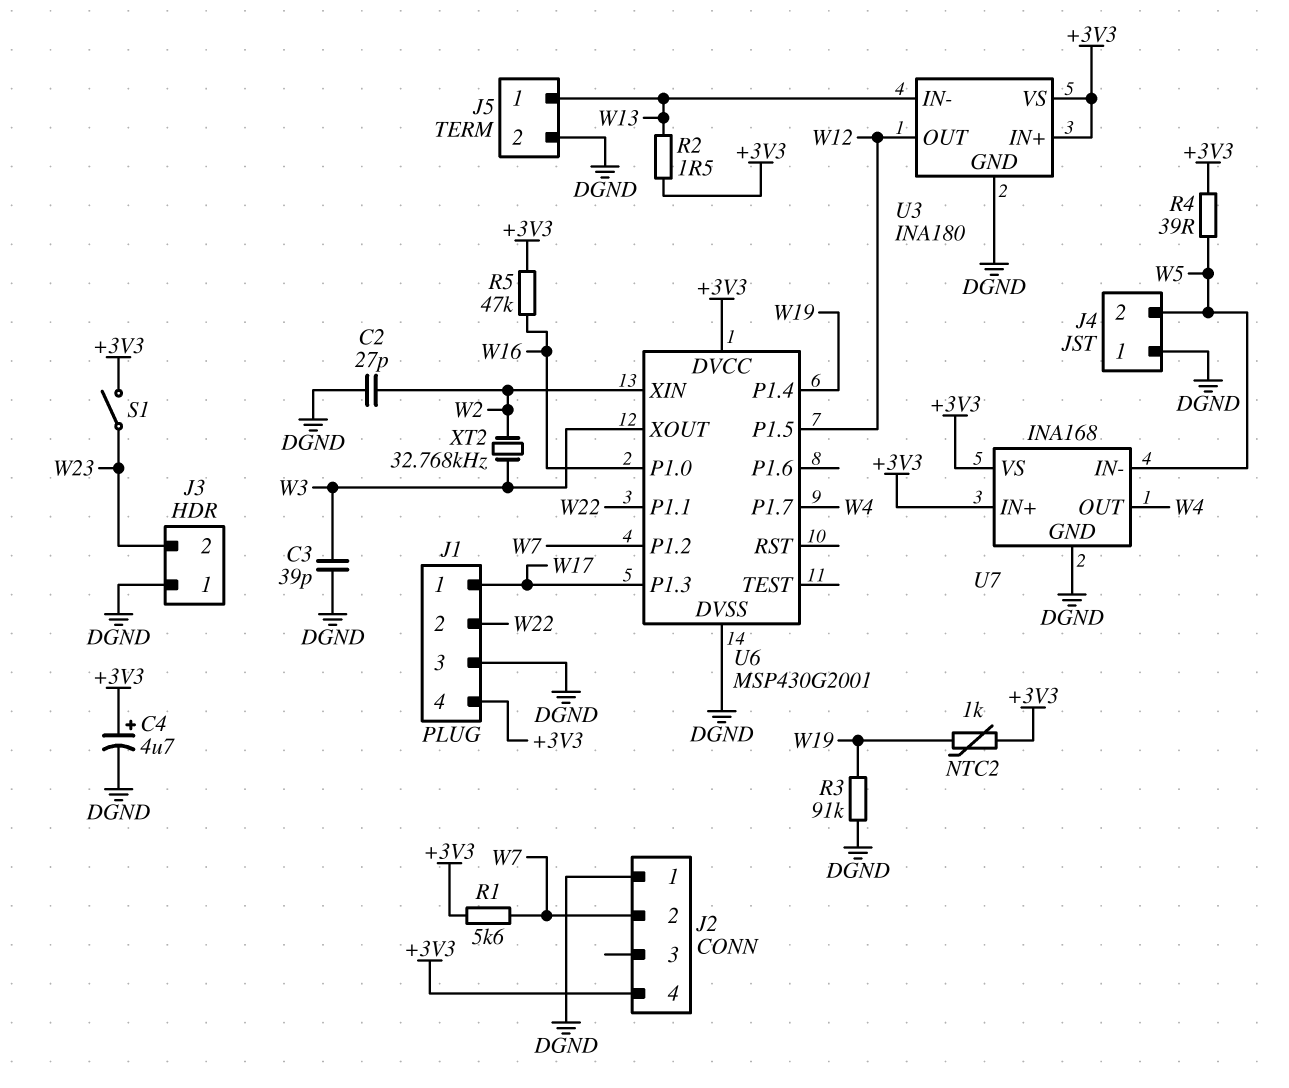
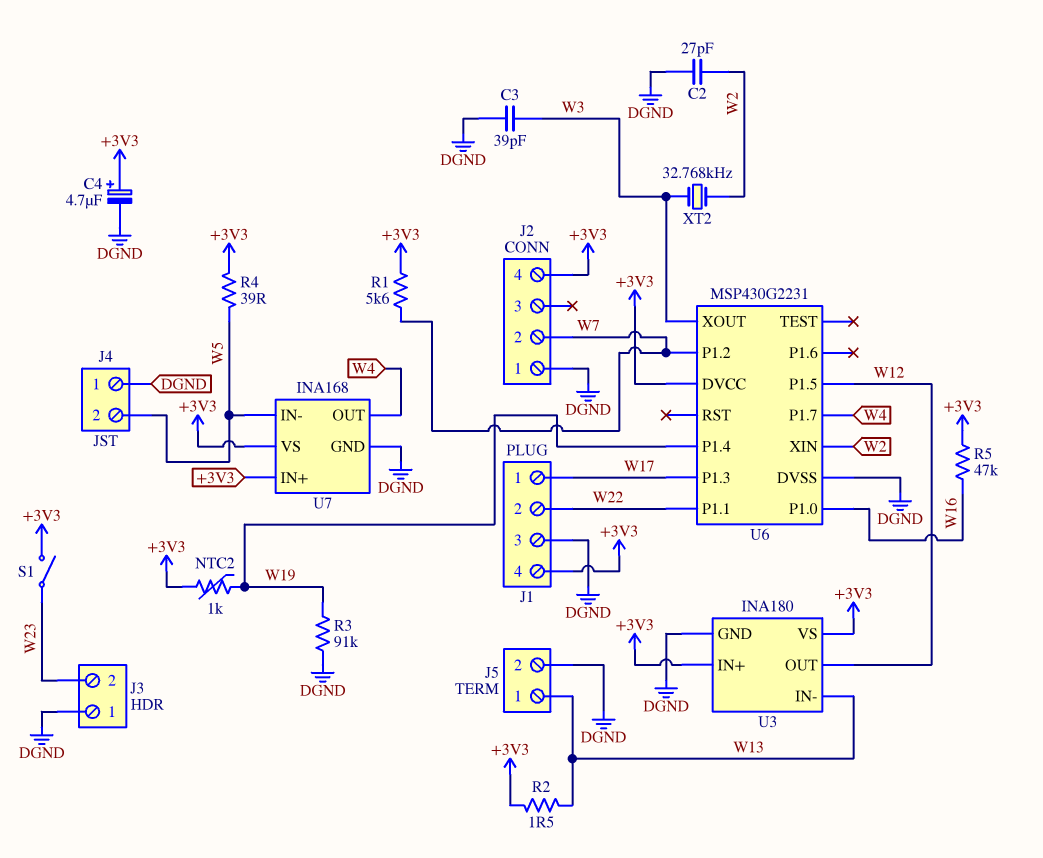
U6: MSP430G2001 -> MSP430G2231

